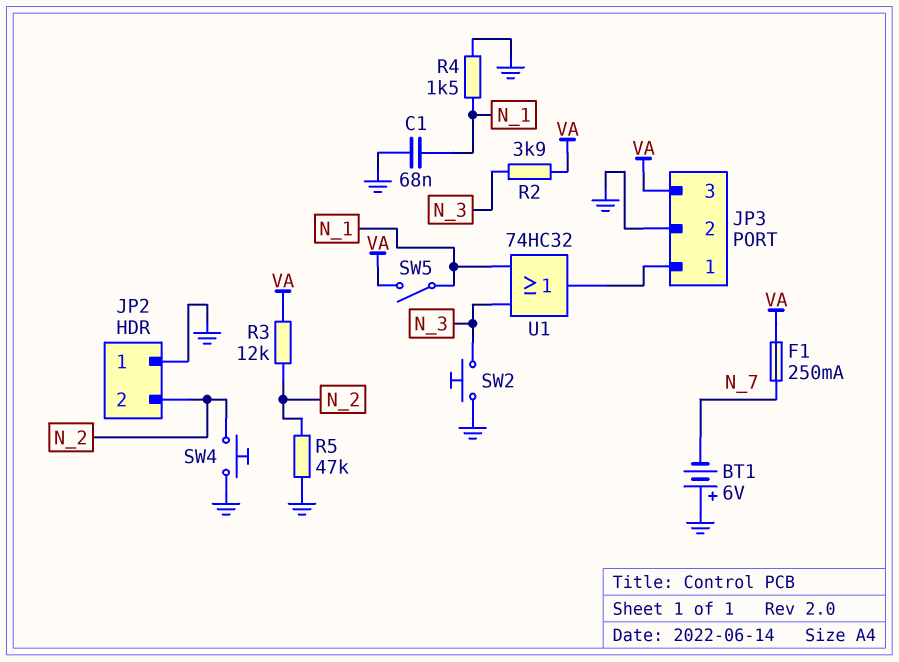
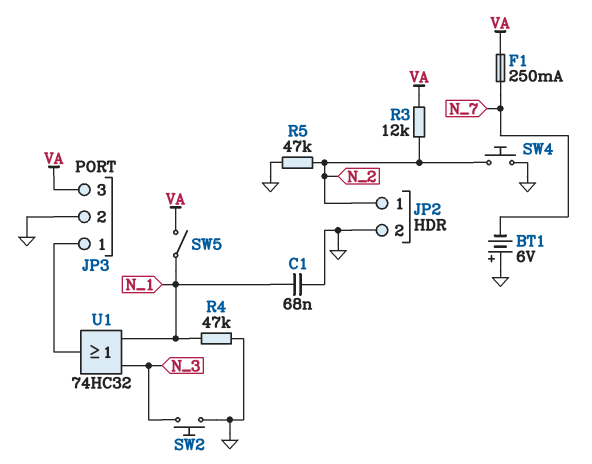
JP2 pin 1: GND -> N_2
JP2 pin 2: N_2 -> GND
R2: 3.9k (N_3, VA) -> none
R4: 1.5k (GND, N_1) -> 47k (GND, N_1)

